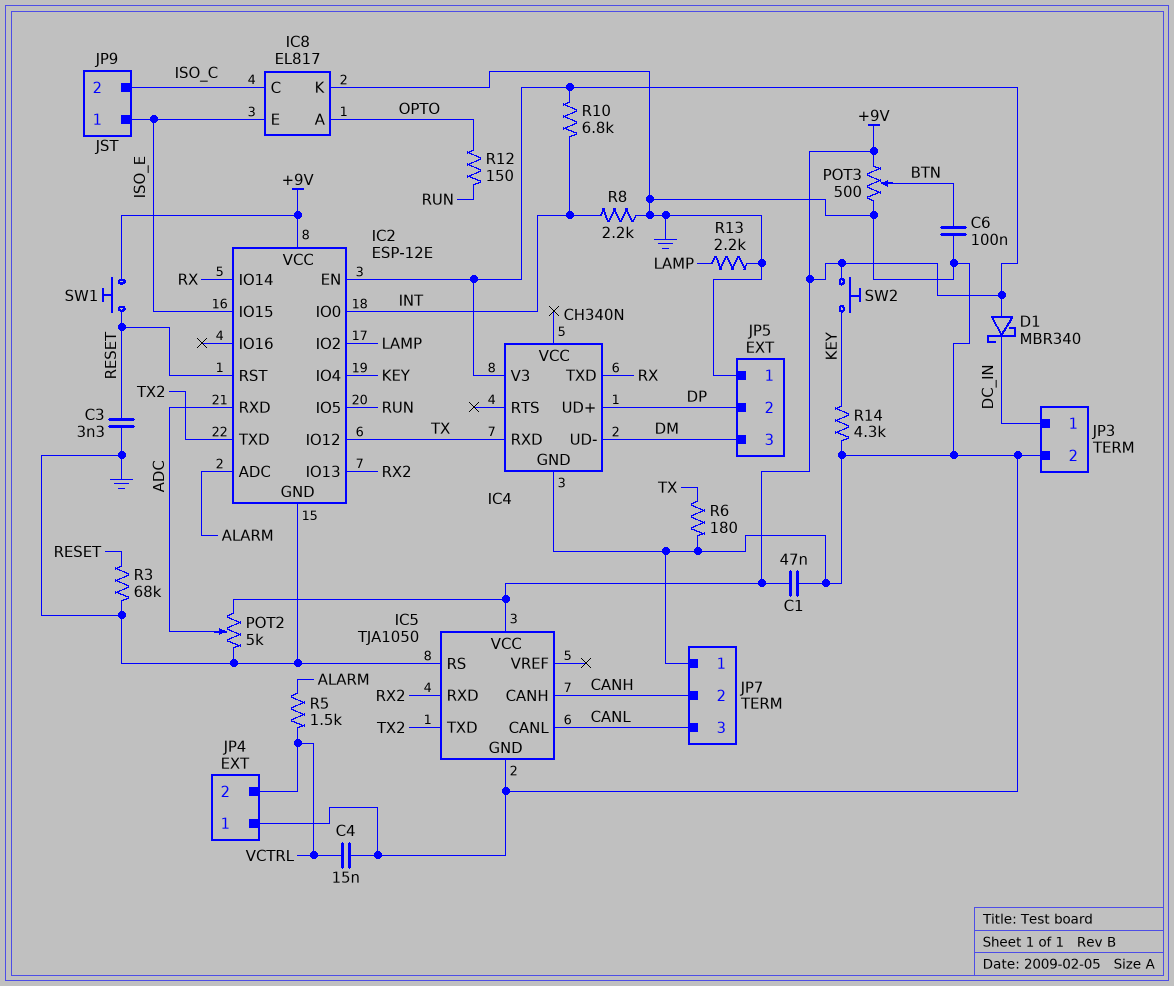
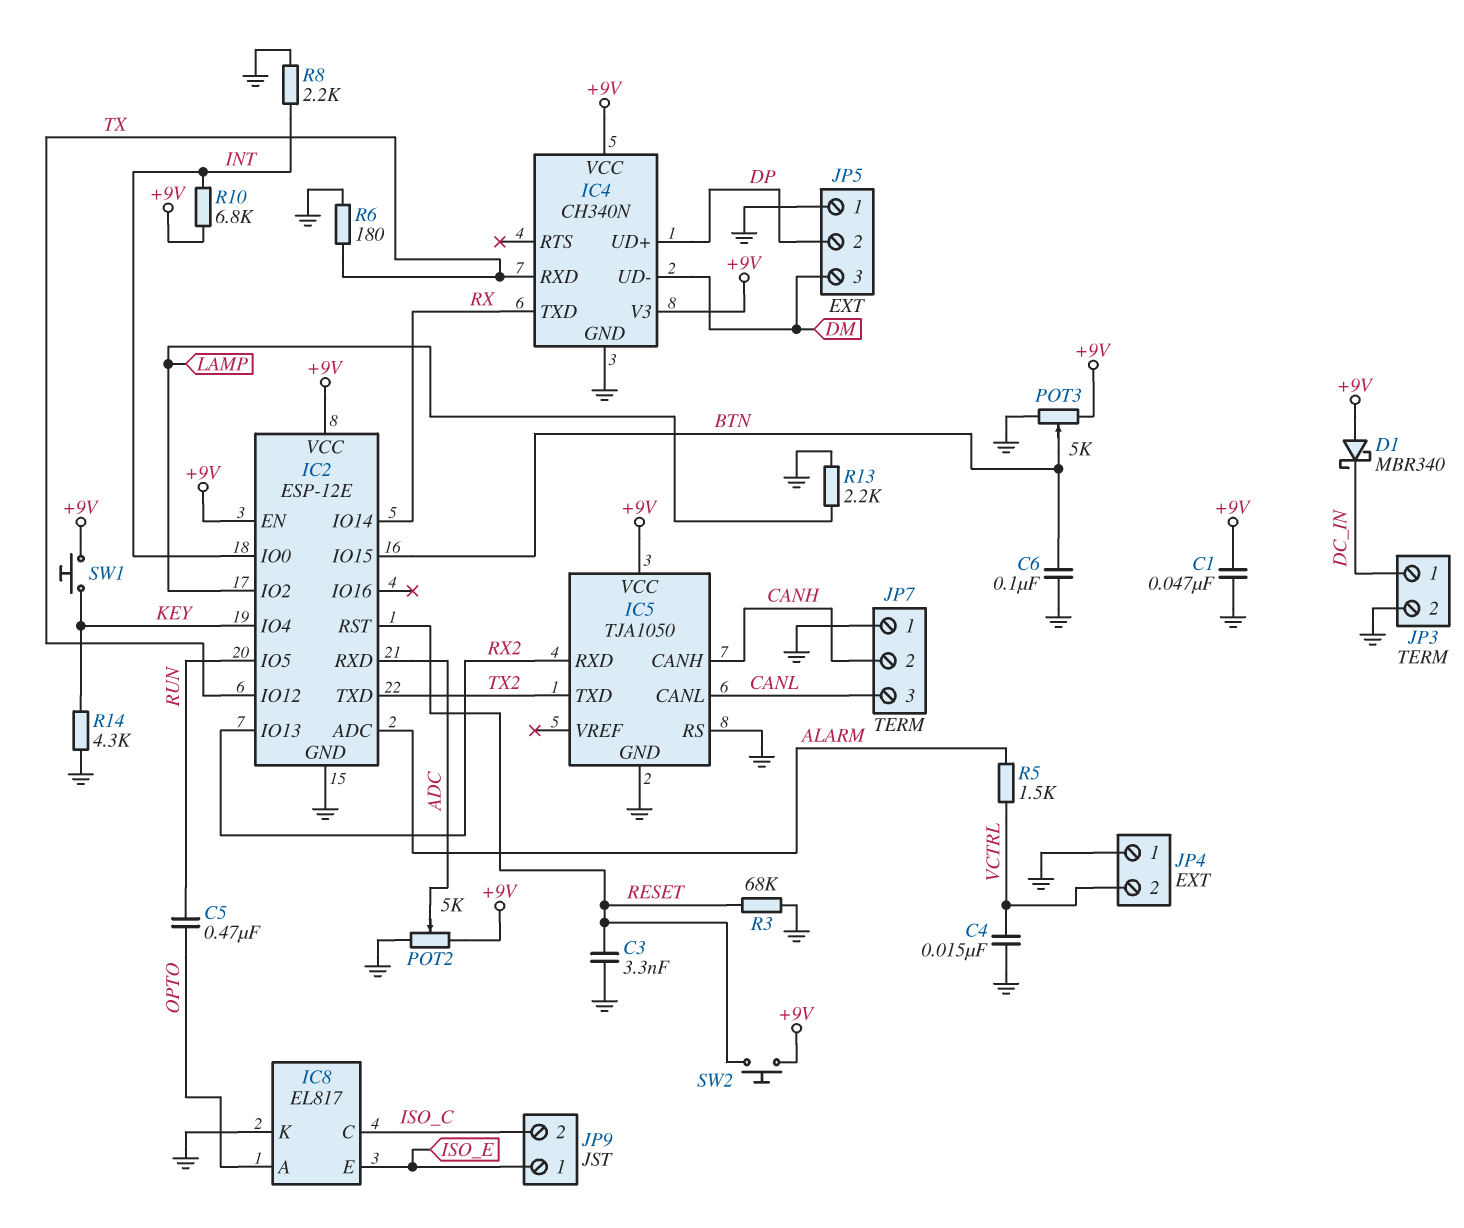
C5: none -> 470nF (OPTO, RUN)
IC2 pin IO15: ISO_E -> BTN
IC4 pin VCC: none -> +9V
POT3: 500 (+9V, GND, wiper BTN) -> 5k (+9V, GND, wiper BTN)
R12: 150 (OPTO, RUN) -> none
SW1: button (+9V, RESET) -> button (+9V, KEY)
SW2: button (+9V, KEY) -> button (+9V, RESET)

